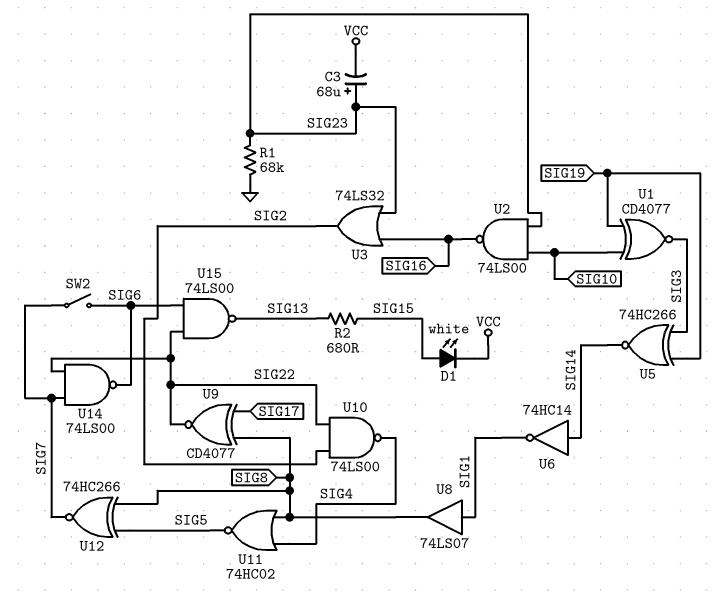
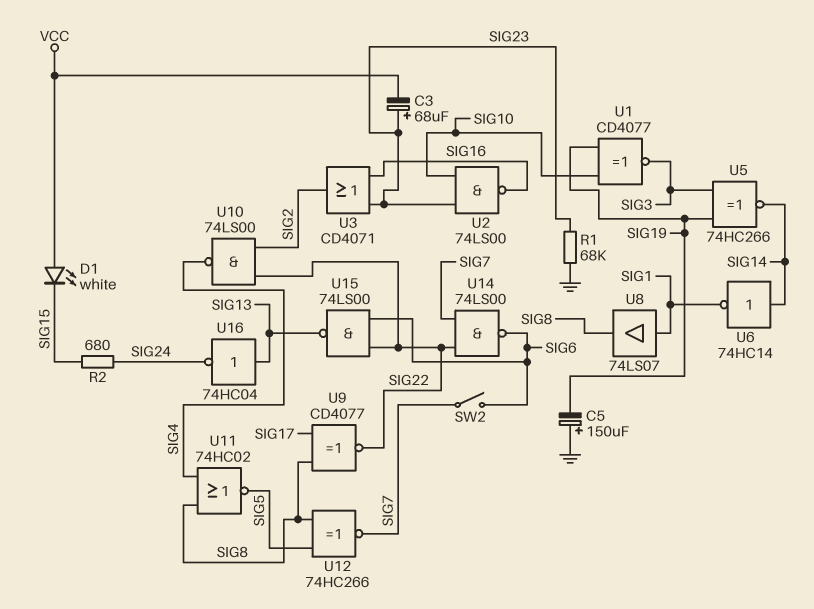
C5: none -> 150uF (plus GND, minus SIG19)
D1: LED white (A SIG15, K VCC) -> LED white (A VCC, K SIG15)
R2: 680 (SIG13, SIG15) -> 680 (SIG15, SIG24)
U3: OR 74LS32 (in SIG16, in SIG23, out SIG2) -> OR CD4071 (in SIG16, in SIG23, out SIG2)
U16: none -> NOT 74HC04 (in SIG13, out SIG24)

